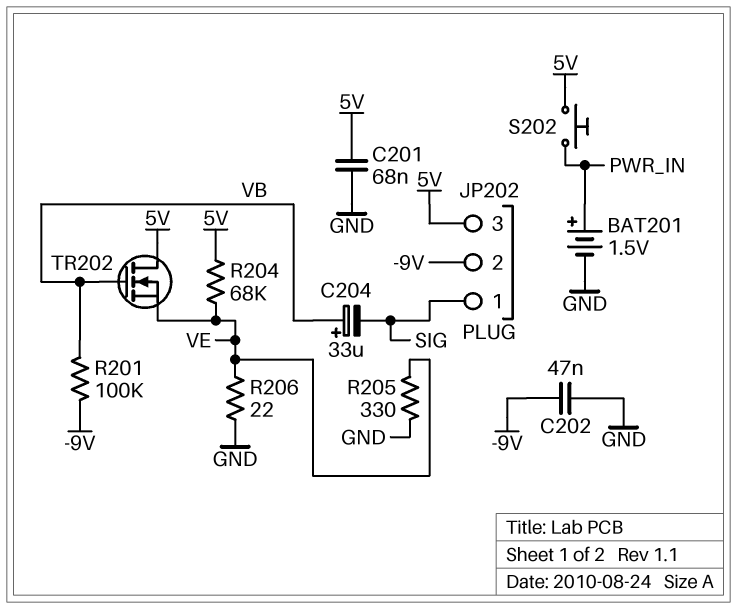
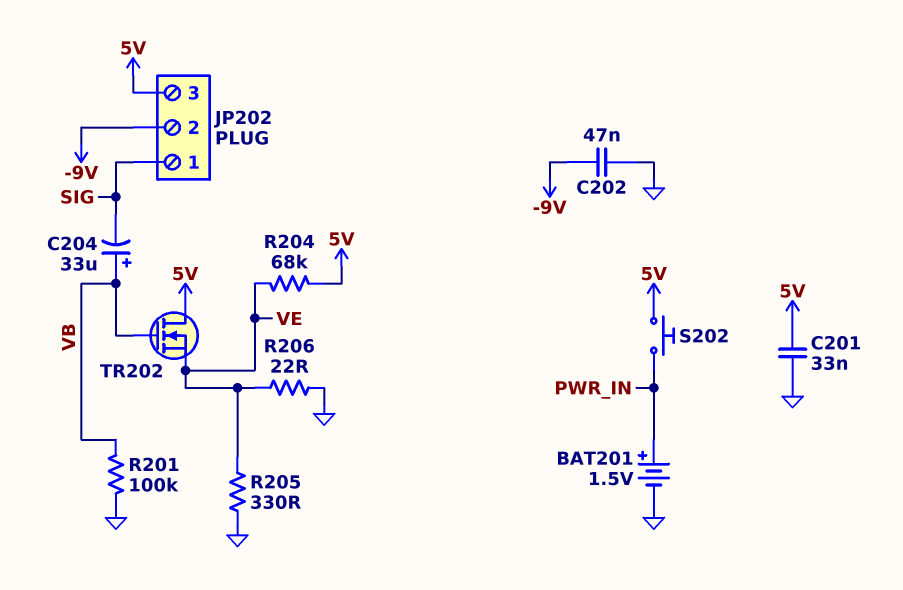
C201: 68nF (5V, GND) -> 33nF (5V, GND)
R201: 100k (-9V, VB) -> 100k (GND, VB)

